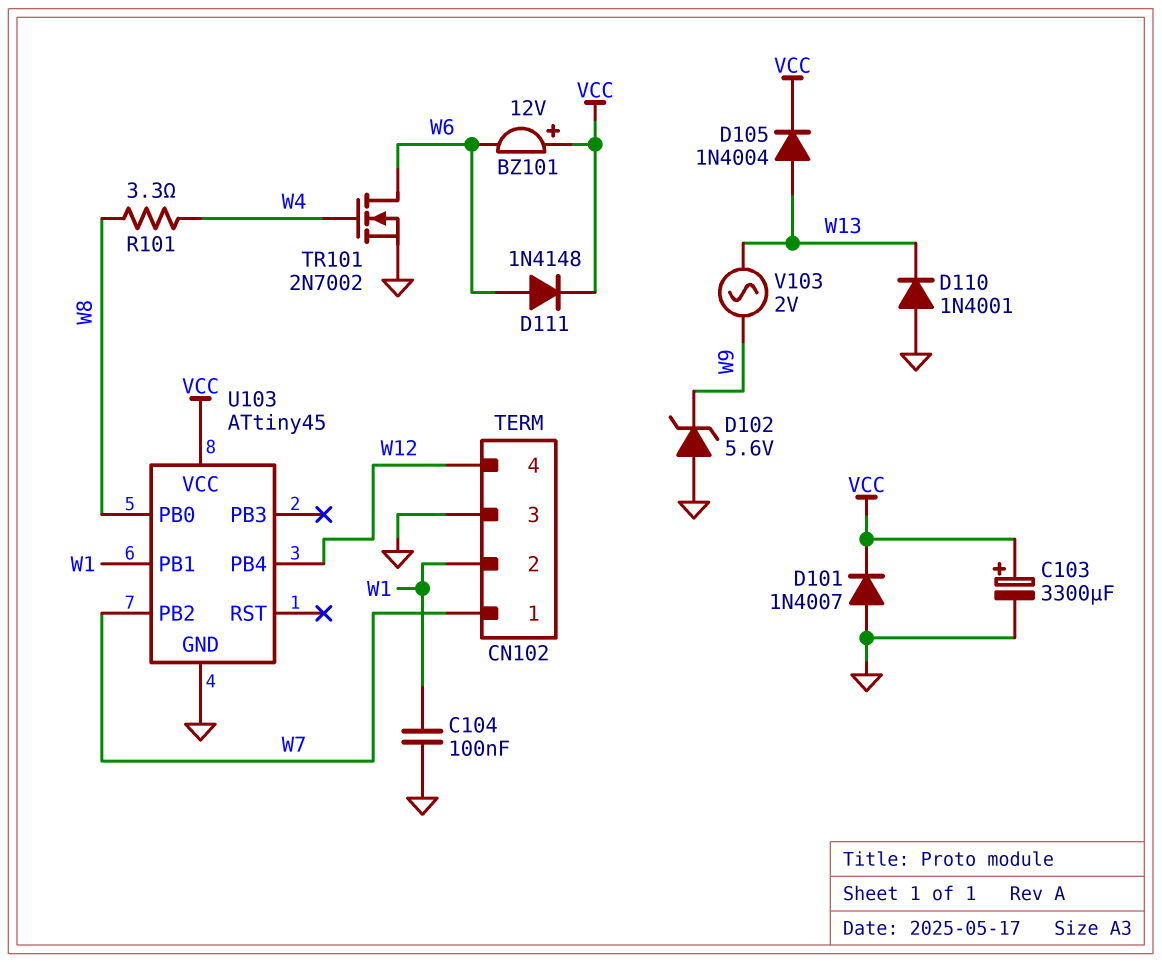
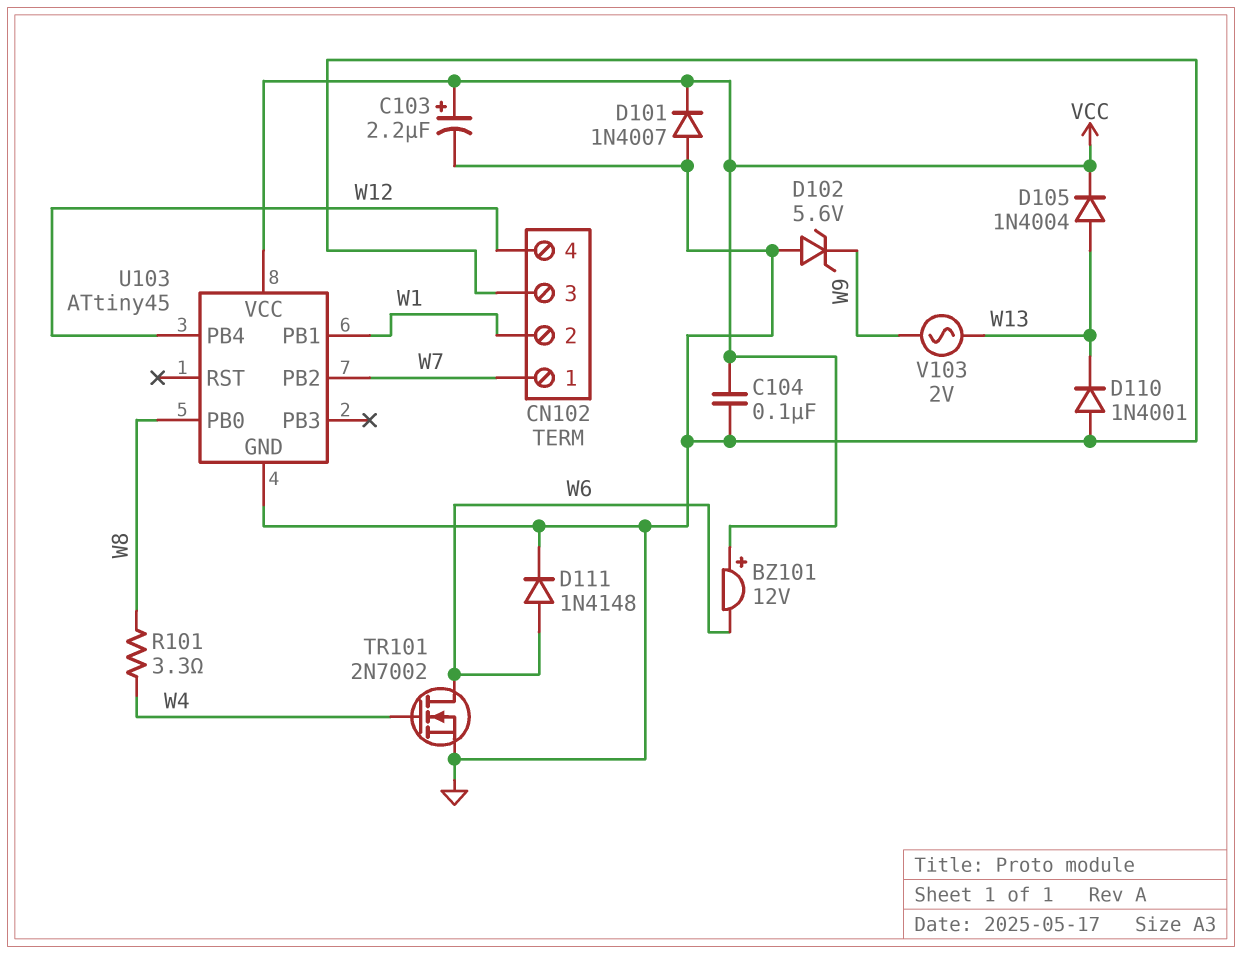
C103: 3300uF (plus VCC, minus GND) -> 2.2uF (plus VCC, minus GND)
C104: 100nF (GND, W1) -> 100nF (GND, VCC)
D111: diode 1N4148 (A W6, K VCC) -> diode 1N4148 (A W6, K GND)

